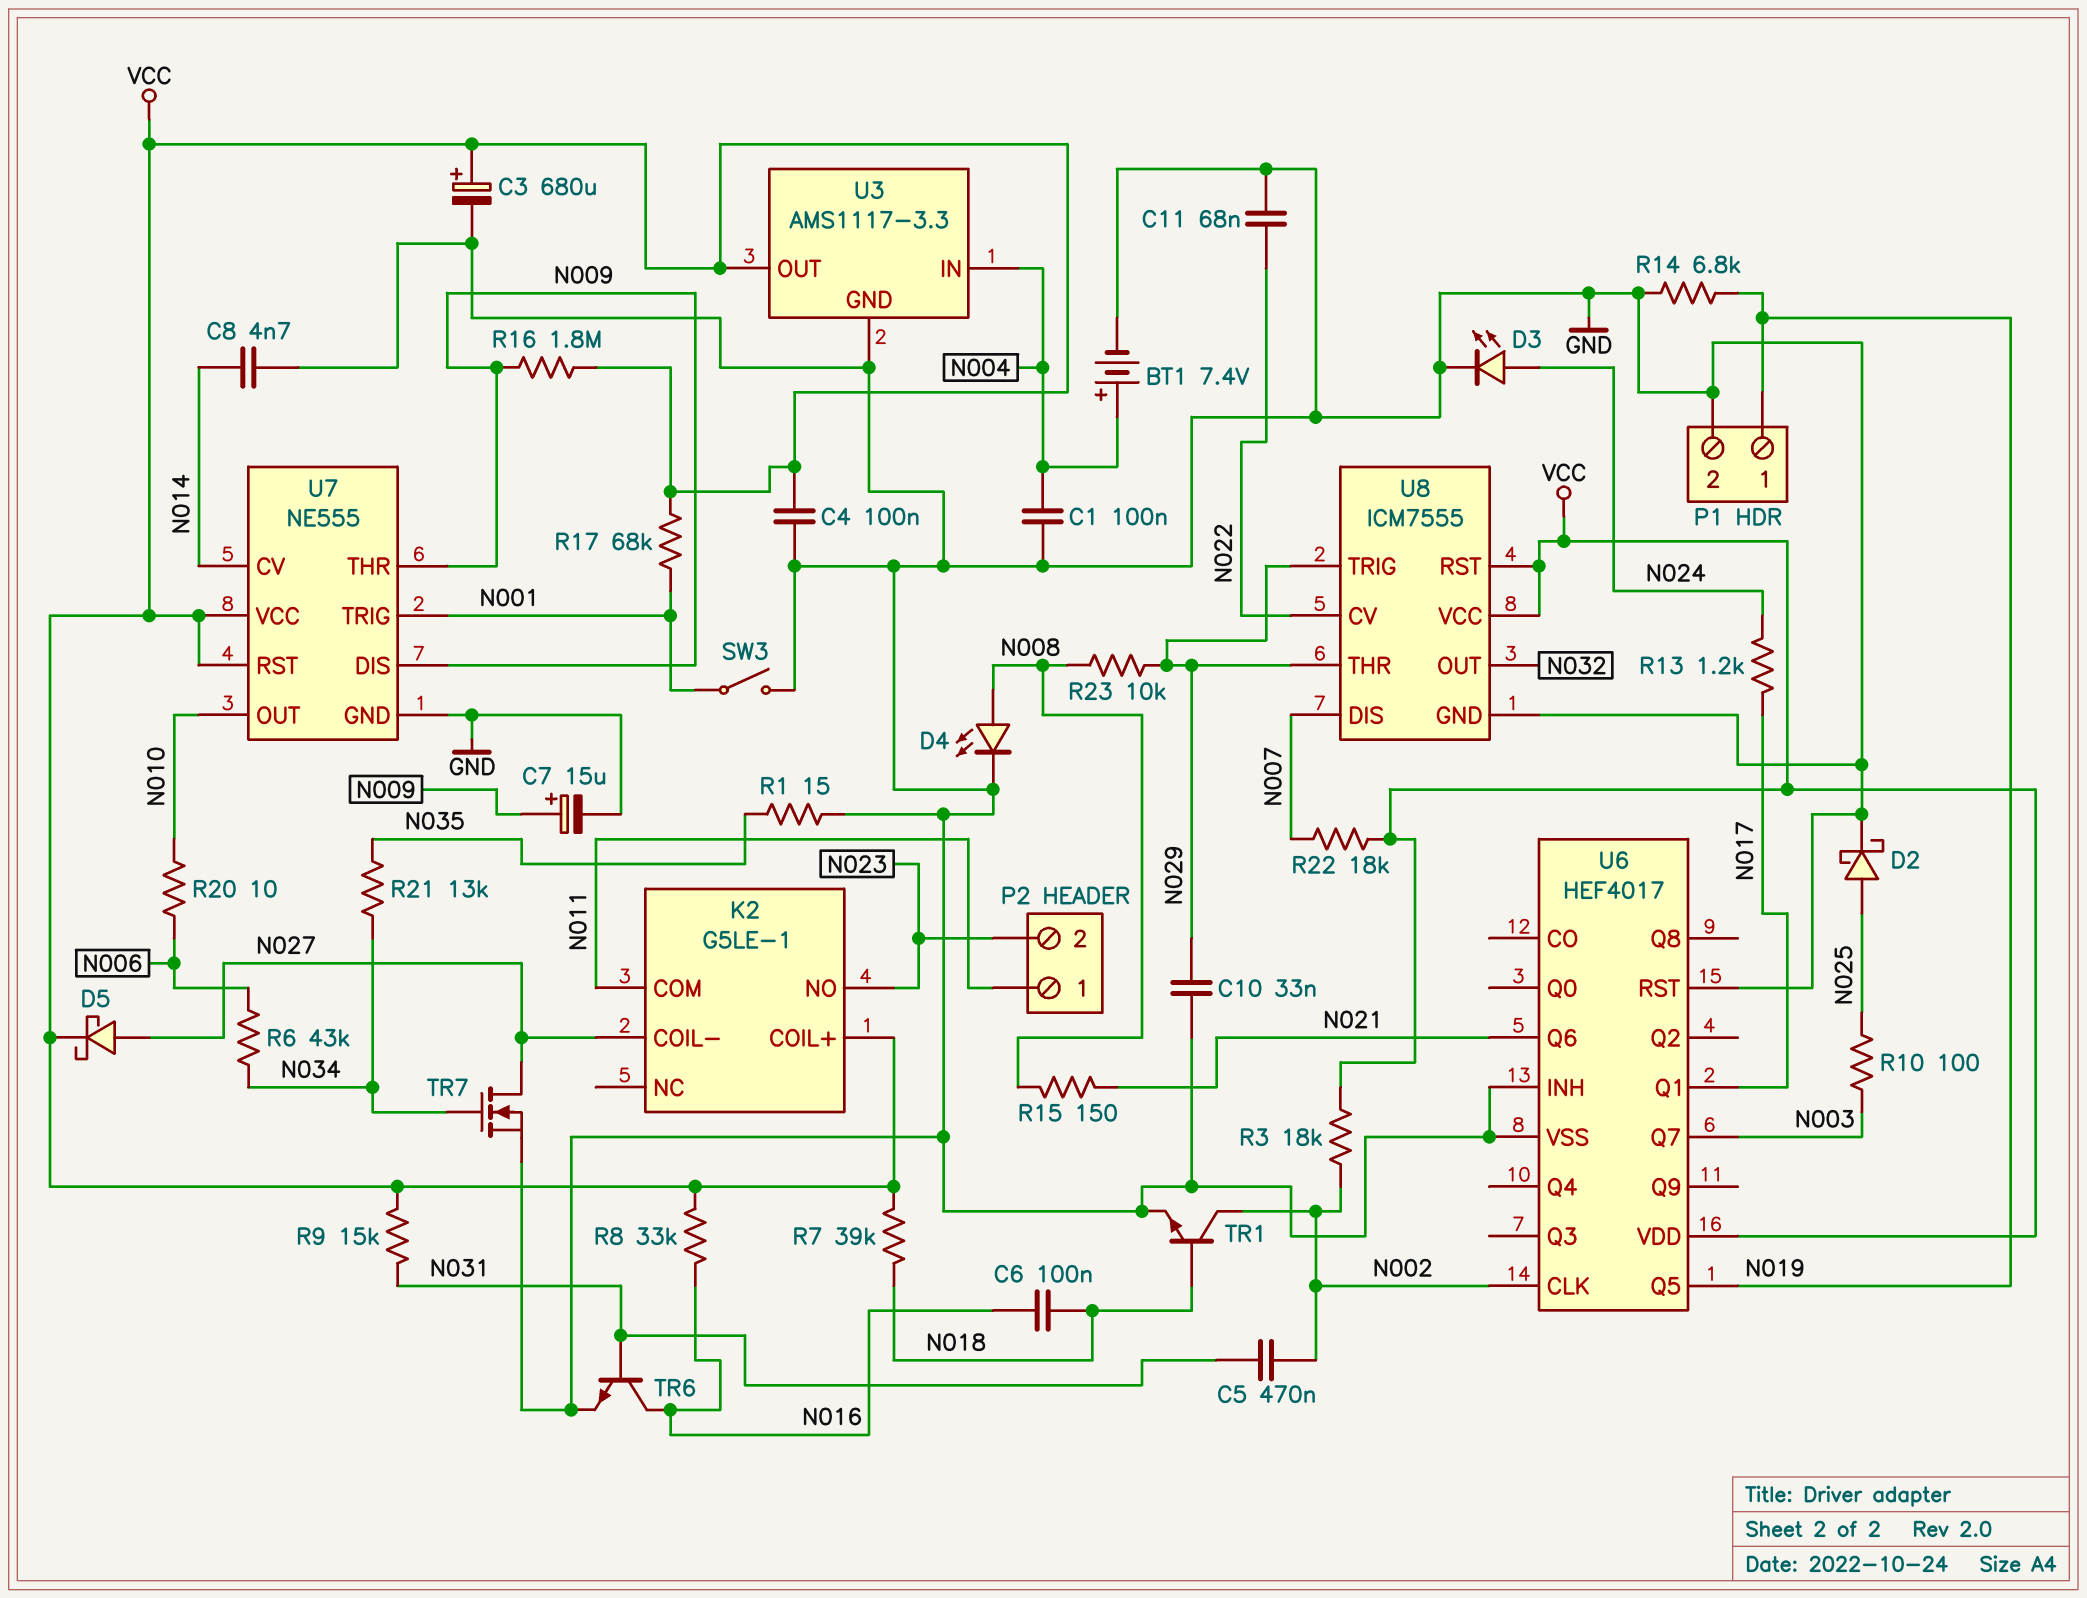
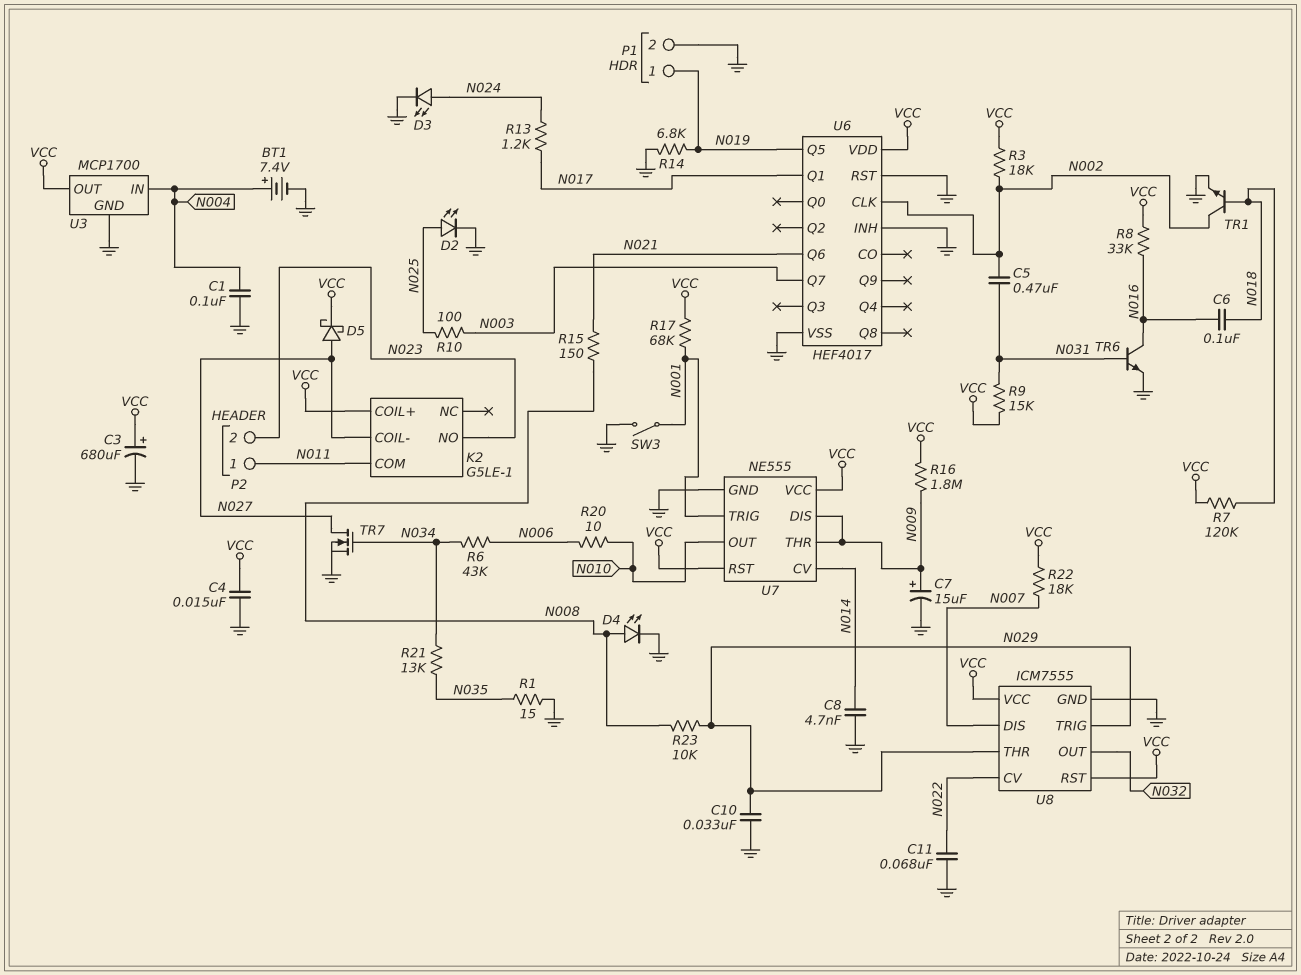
C4: 100nF (GND, VCC) -> 15nF (GND, VCC)
D2: schottky (A N025, K GND) -> LED (A N025, K GND)
R7: 39k (N018, VCC) -> 120k (N018, VCC)
U3: AMS1117-3.3 -> MCP1700

